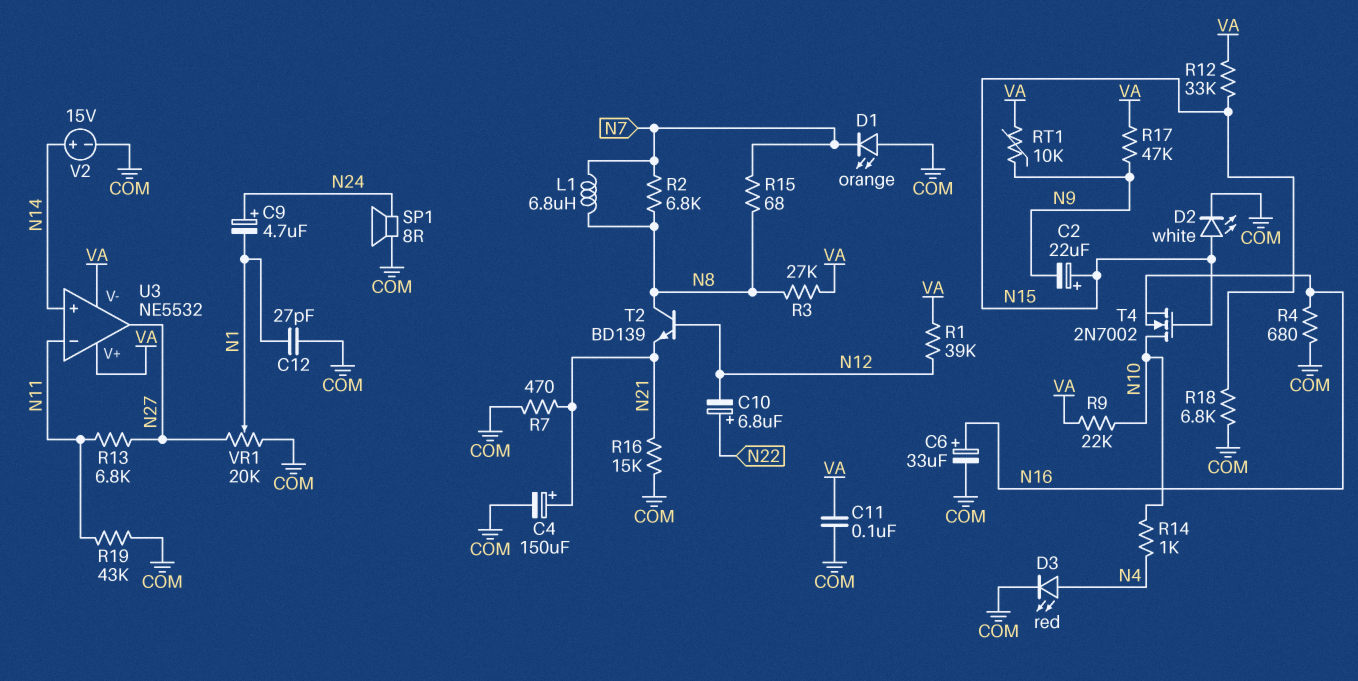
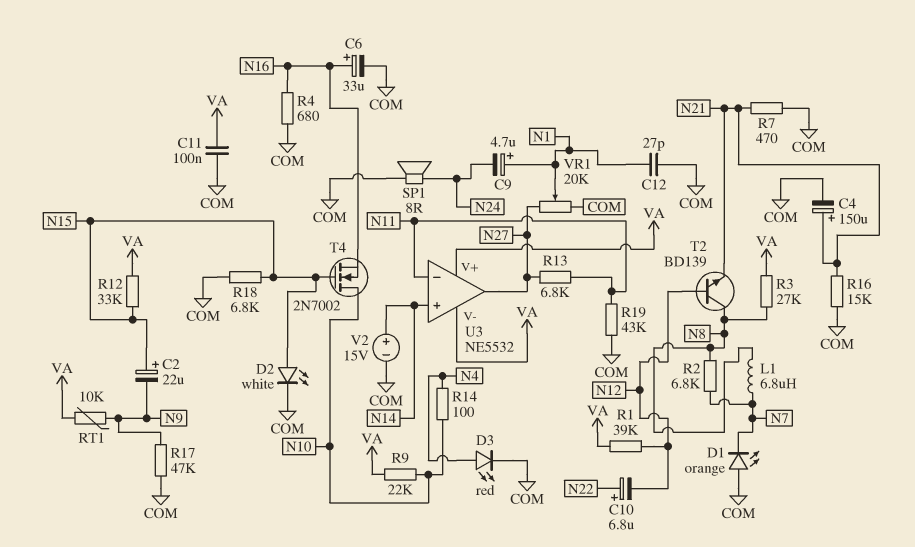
C9: 4.7uF (plus N24, minus N1) -> 4.7uF (plus N1, minus N24)
R14: 1k (N4, N10) -> 100 (N4, N10)
R15: 68 (N7, N8) -> none
R17: 47k (N9, VA) -> 47k (COM, N9)

